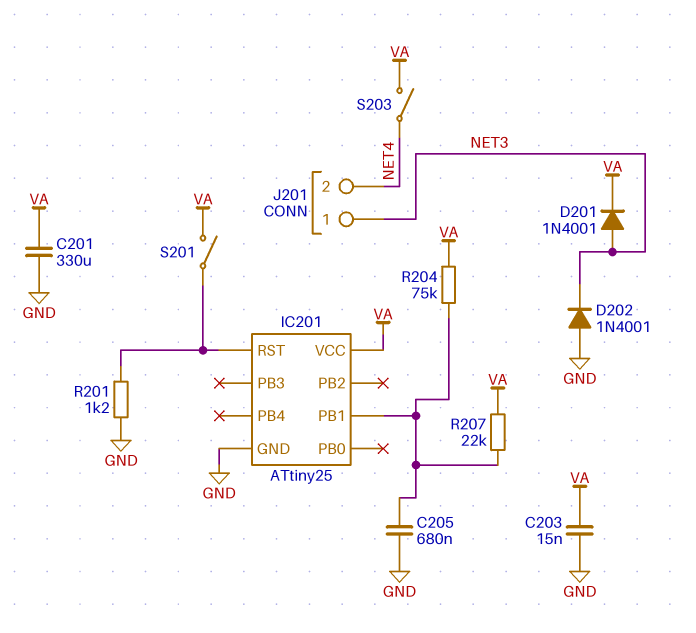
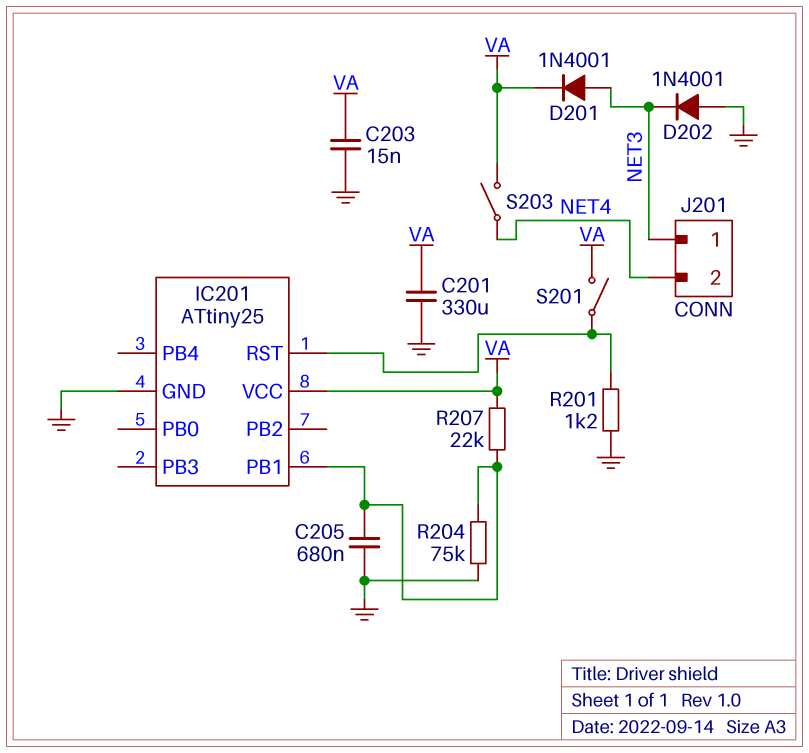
R204: 75k (IC201/PB1, VA) -> 75k (GND, IC201/PB1)

